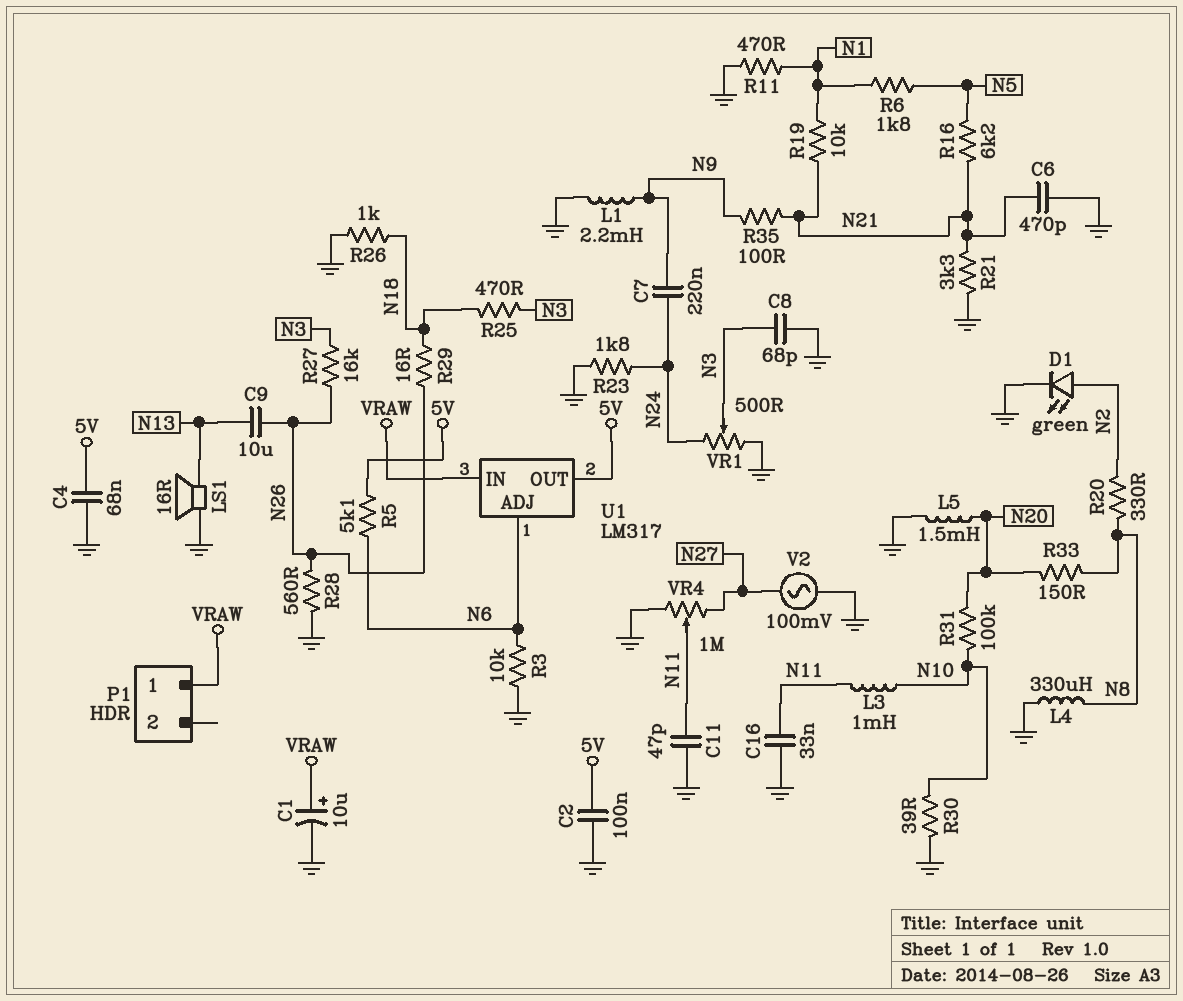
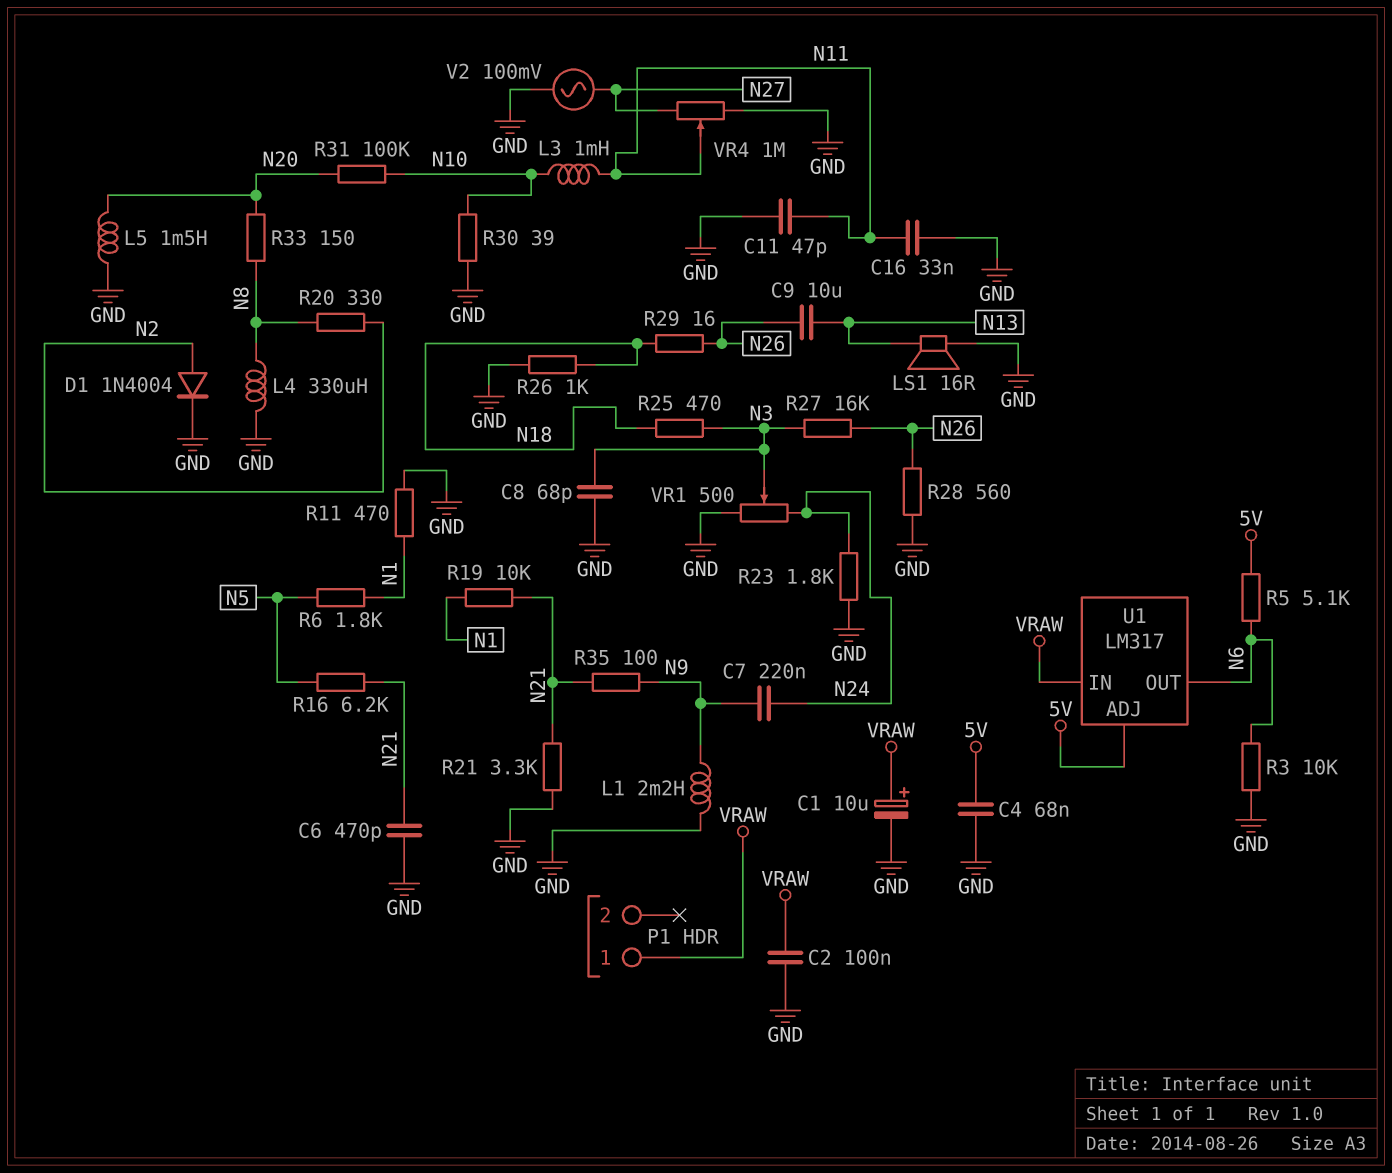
C2: 100nF (5V, GND) -> 100nF (GND, VRAW)
D1: LED green (A N2, K GND) -> diode 1N4004 (A N2, K GND)
U1 pin ADJ: N6 -> 5V
U1 pin OUT: 5V -> N6

